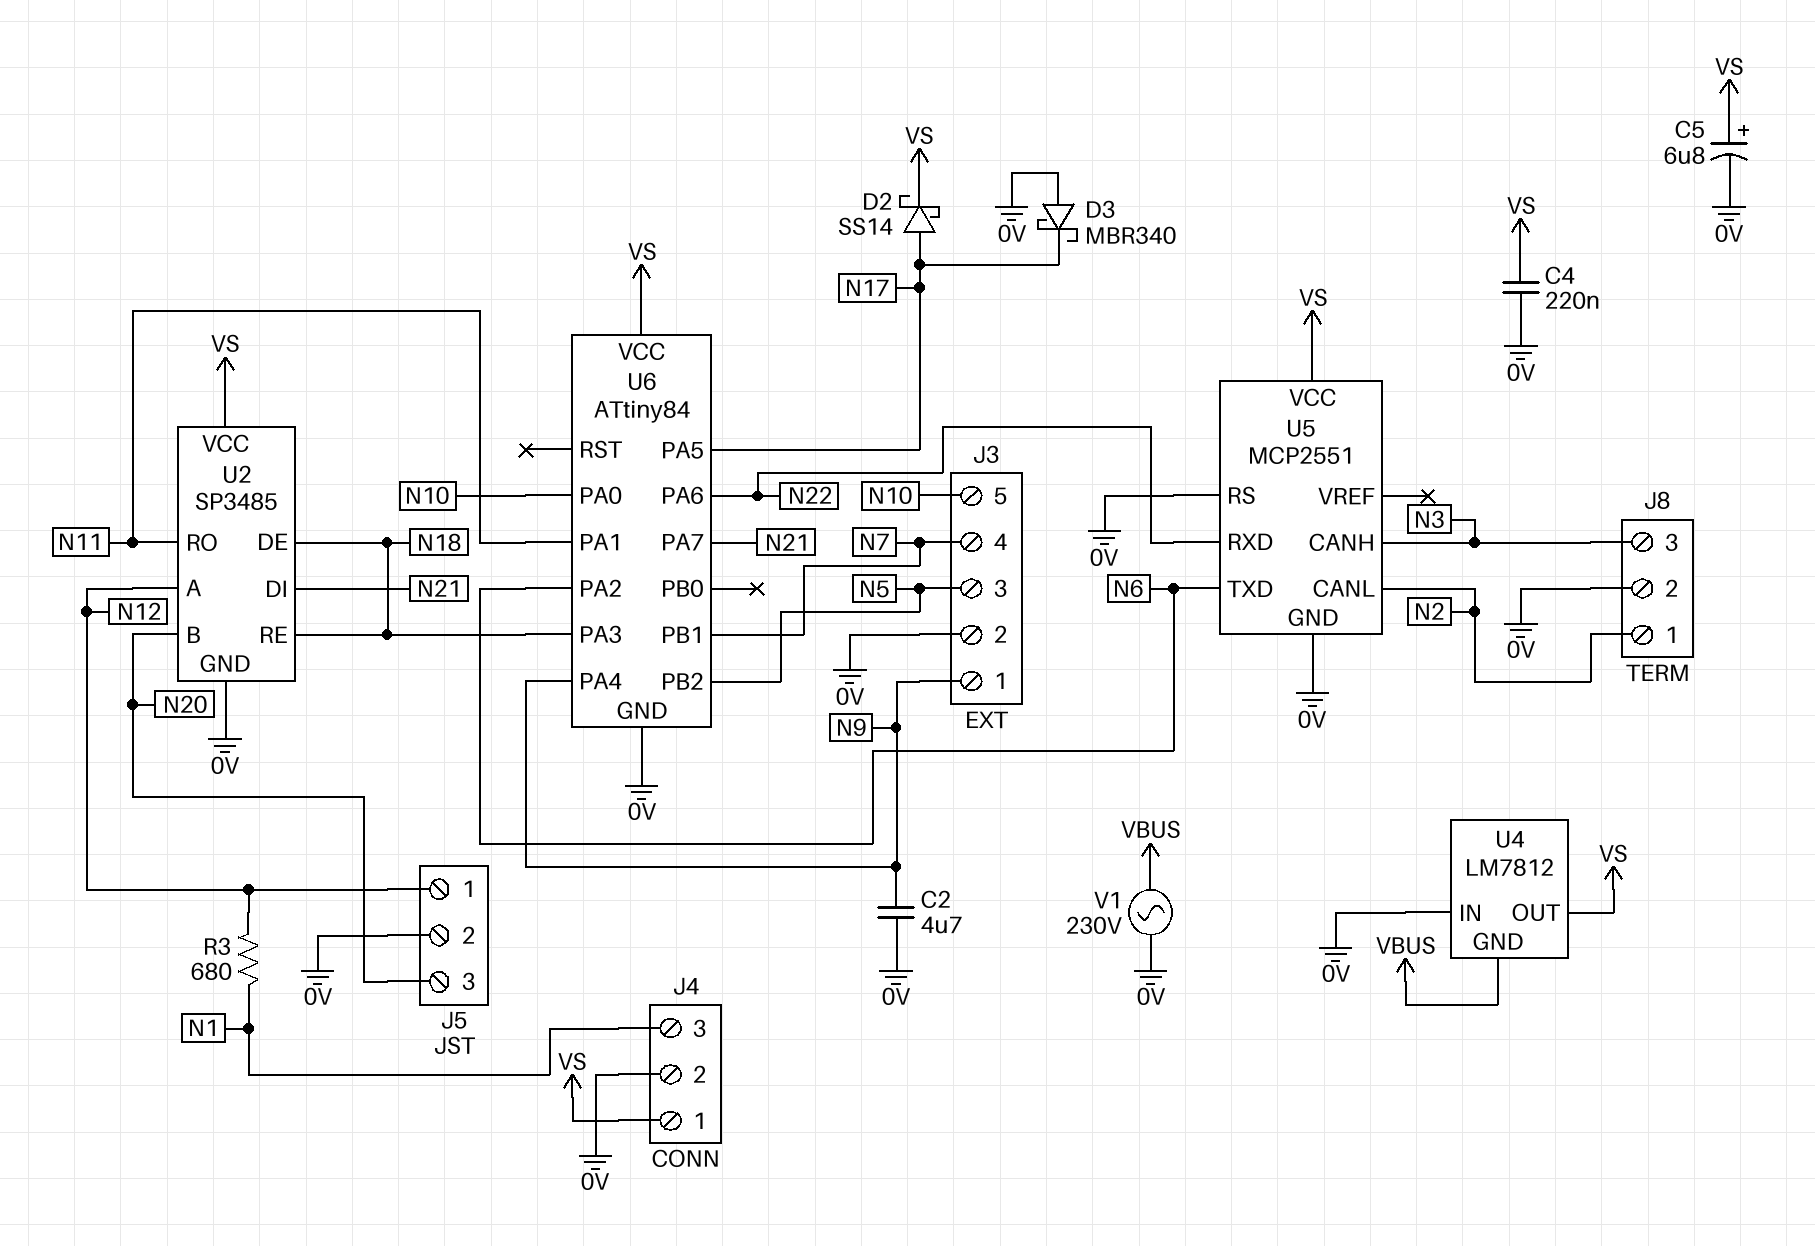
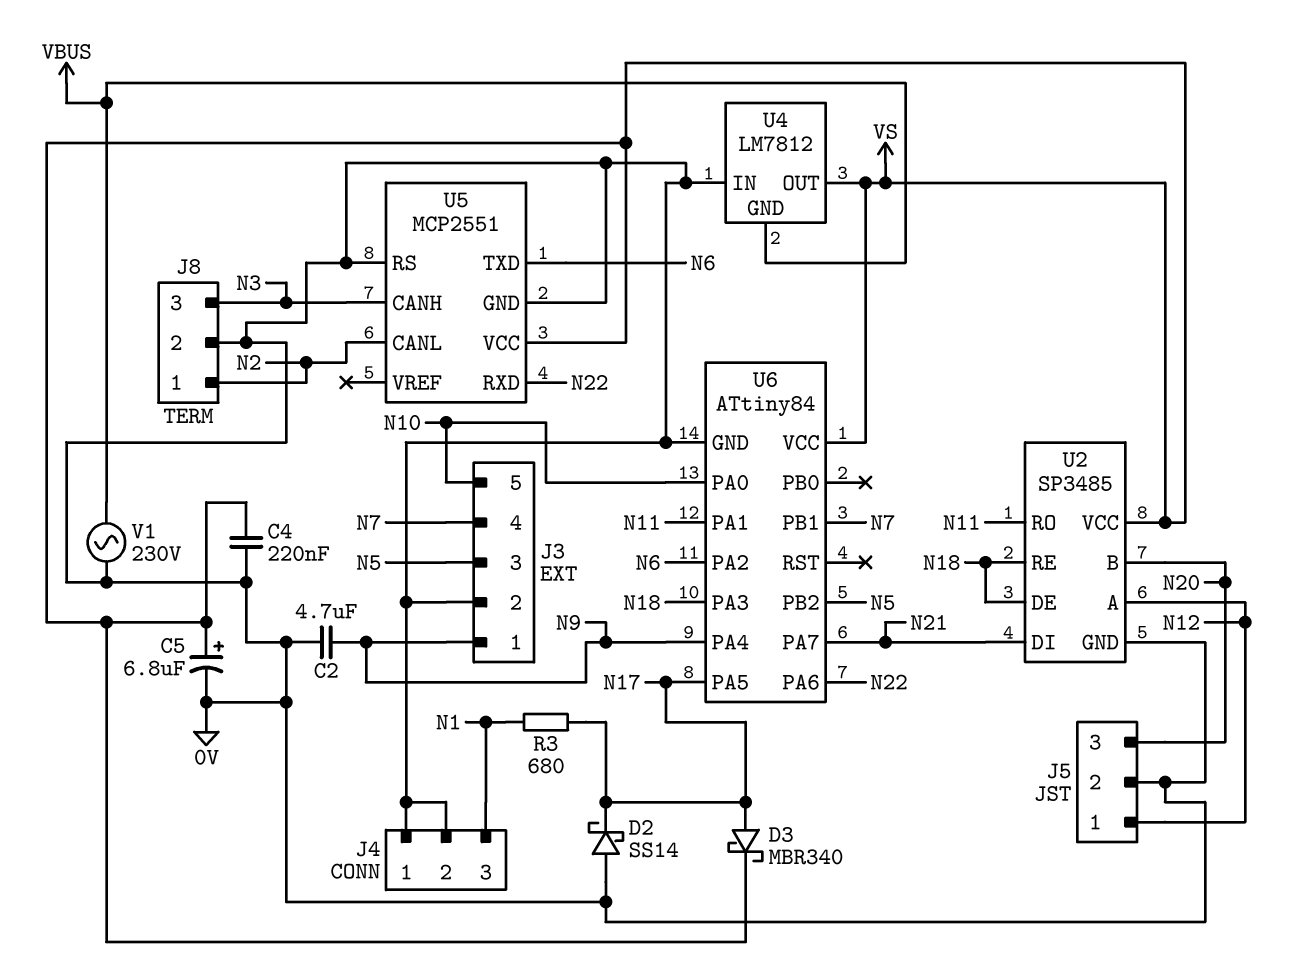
D2: schottky SS14 (A N17, K VS) -> schottky SS14 (A 0V, K N17)
D3: schottky MBR340 (A 0V, K N17) -> schottky MBR340 (A N17, K VS)
J4 pin 1: VS -> 0V
R3: 680 (N1, N12) -> 680 (N1, N17)

